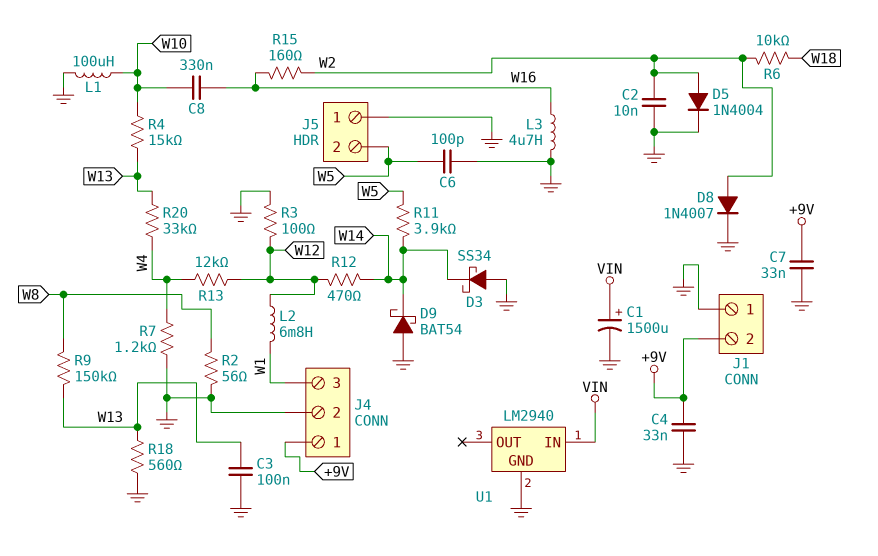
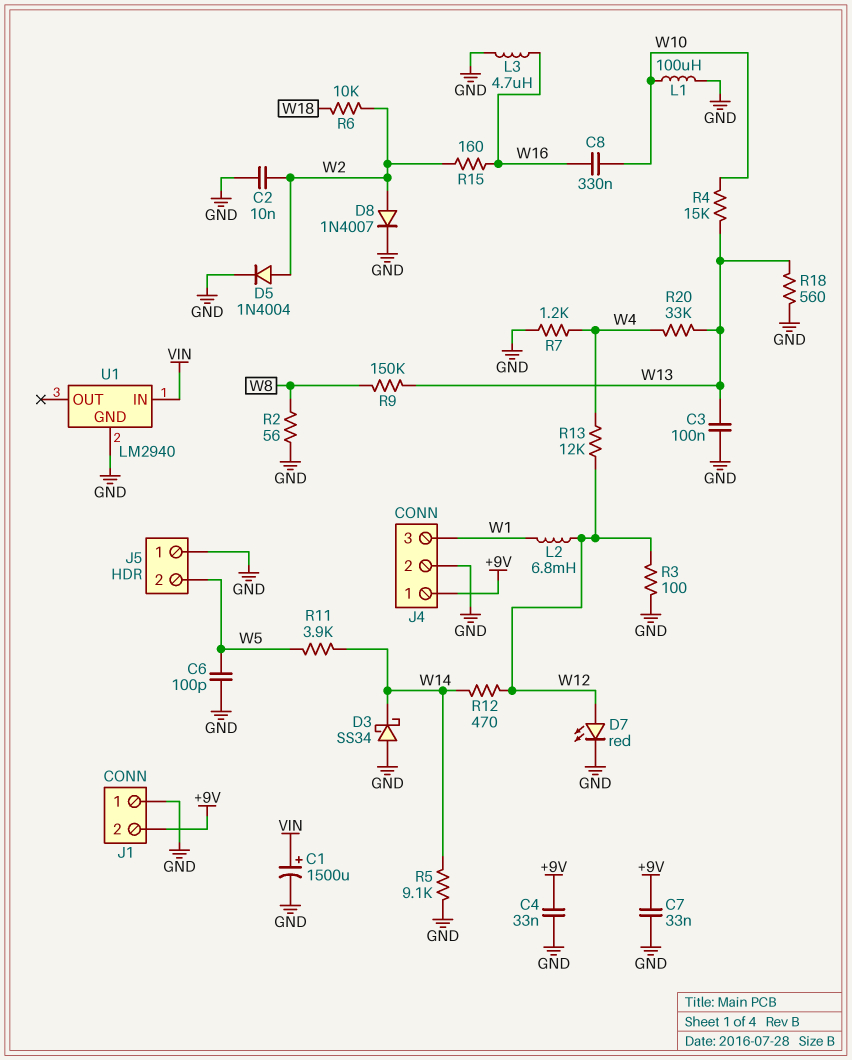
D7: none -> LED red (A W12, K GND)
D9: schottky BAT54 (A GND, K W14) -> none
R5: none -> 9.1k (GND, W14)

